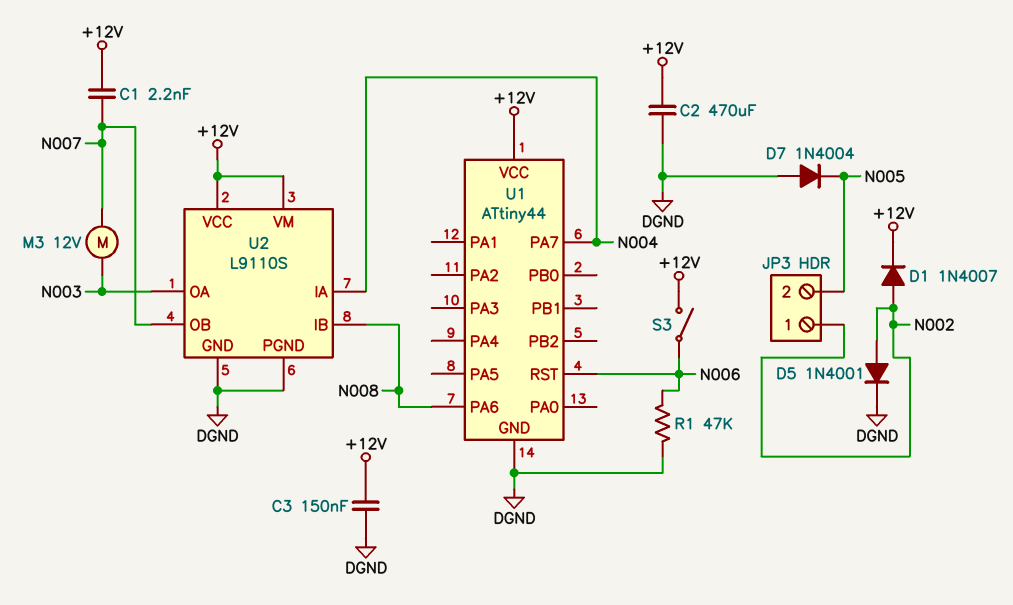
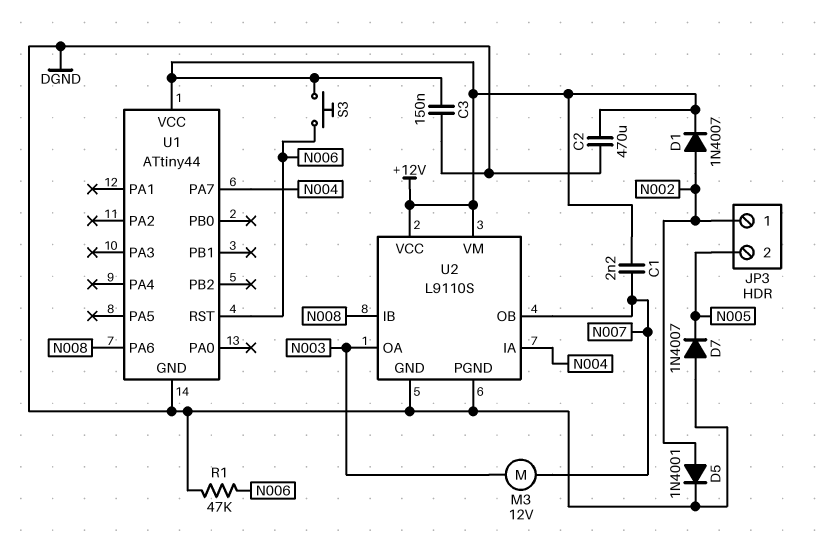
D7: diode 1N4004 (A DGND, K N005) -> diode 1N4007 (A DGND, K N005)
S3: switch (+12V, N006) -> button (+12V, N006)

